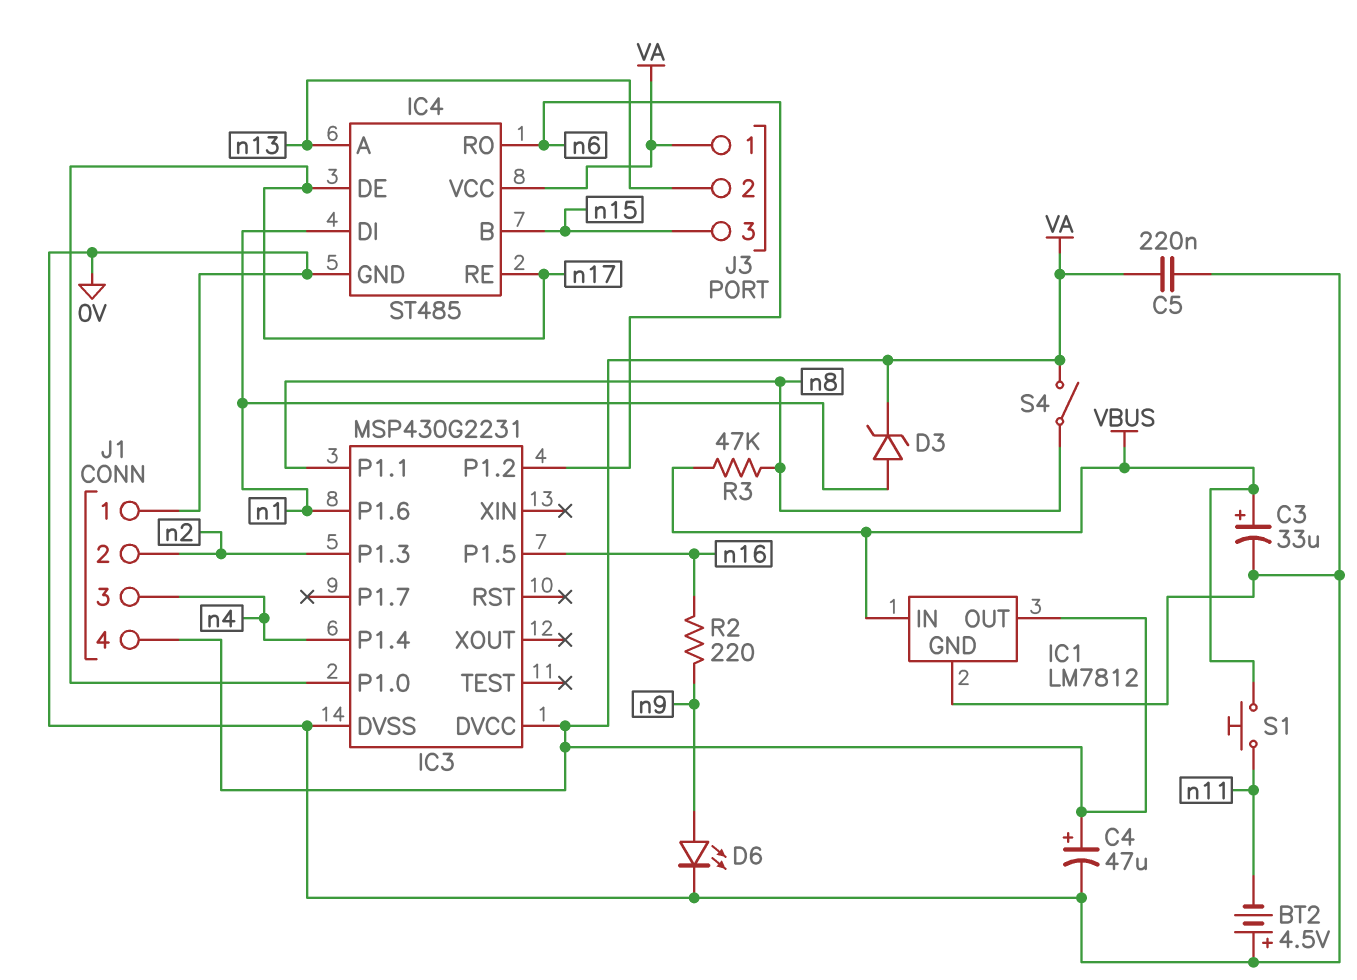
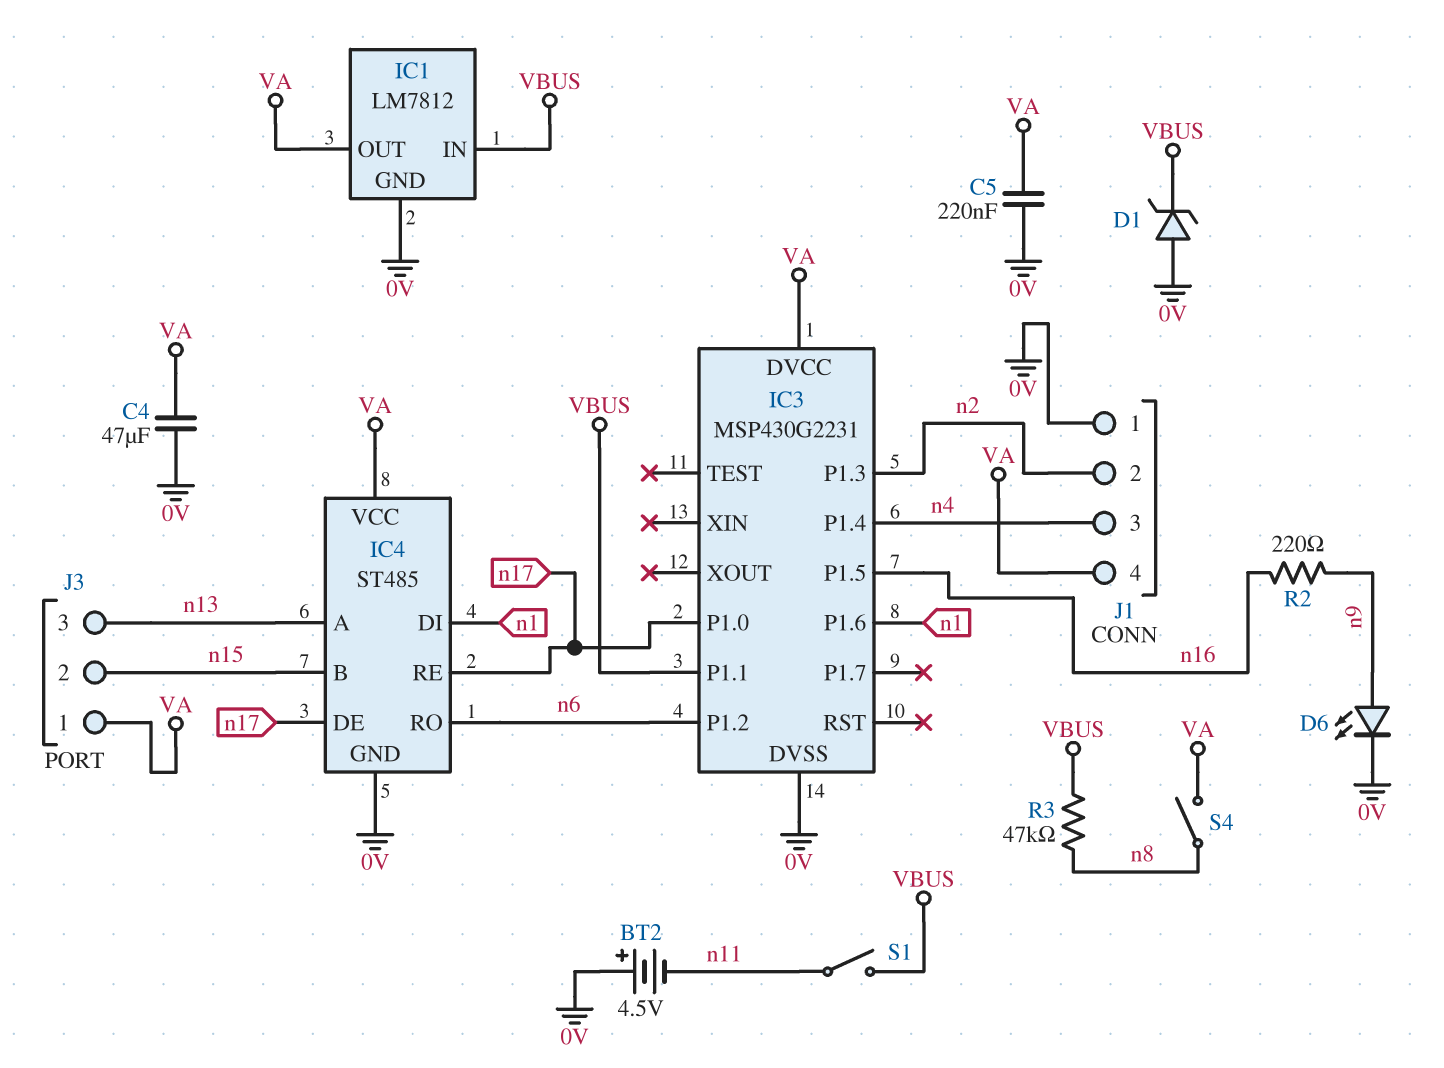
C3: 33uF (plus VBUS, minus 0V) -> none
C4: 47uF (plus VA, minus 0V) -> 47uF (0V, VA)
D1: none -> zener (A 0V, K VBUS)
D3: zener (A n1, K VA) -> none
IC3 pin P1.1: n8 -> VBUS
J3 pin 2: n13 -> n15
J3 pin 3: n15 -> n13
S1: button (VBUS, n11) -> switch (VBUS, n11)

